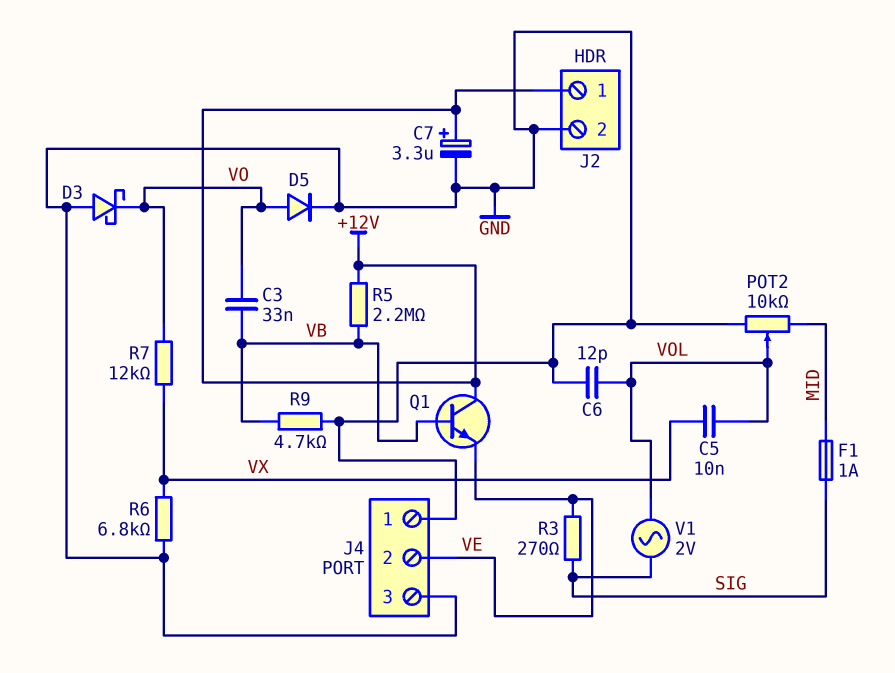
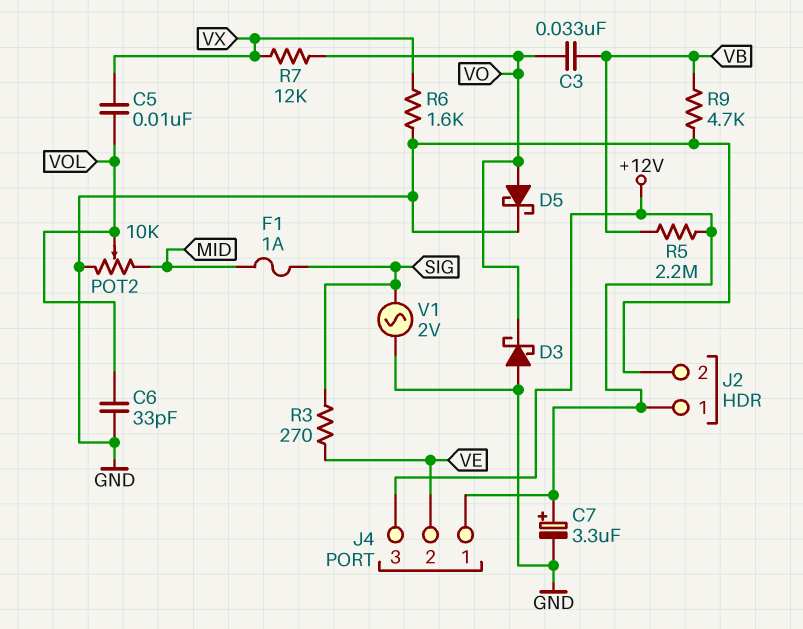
C6: 12pF (GND, VOL) -> 33pF (GND, VOL)
D5: diode (A VO, K GND) -> schottky (A VO, K GND)
J4 pin 1: GND -> +12V
J4 pin 3: GND -> +12V
Q1: NPN (B VB, C +12V, E VE) -> none
R6: 6.8k (GND, VX) -> 1.6k (GND, VX)
V1: AC 2V (SIG, VOL) -> AC 2V (GND, SIG)

